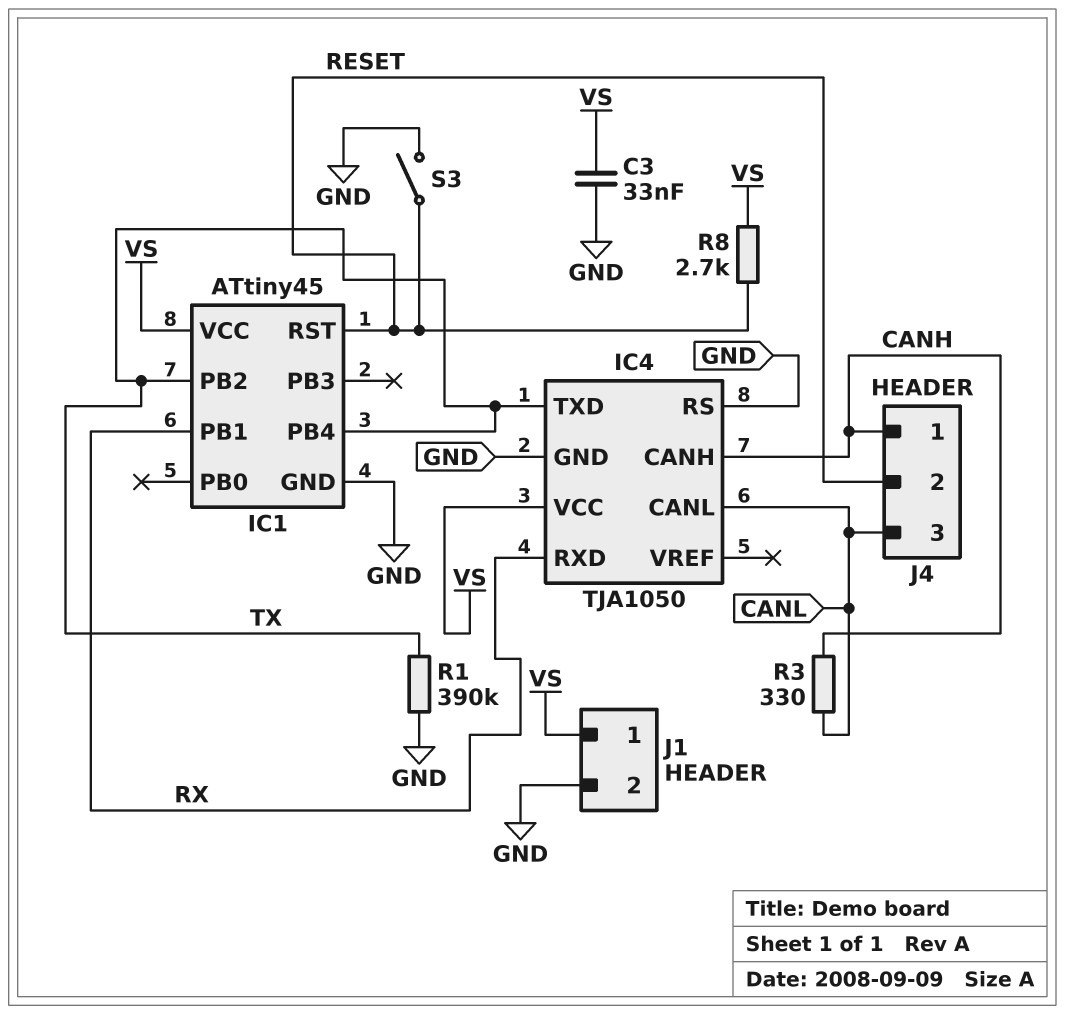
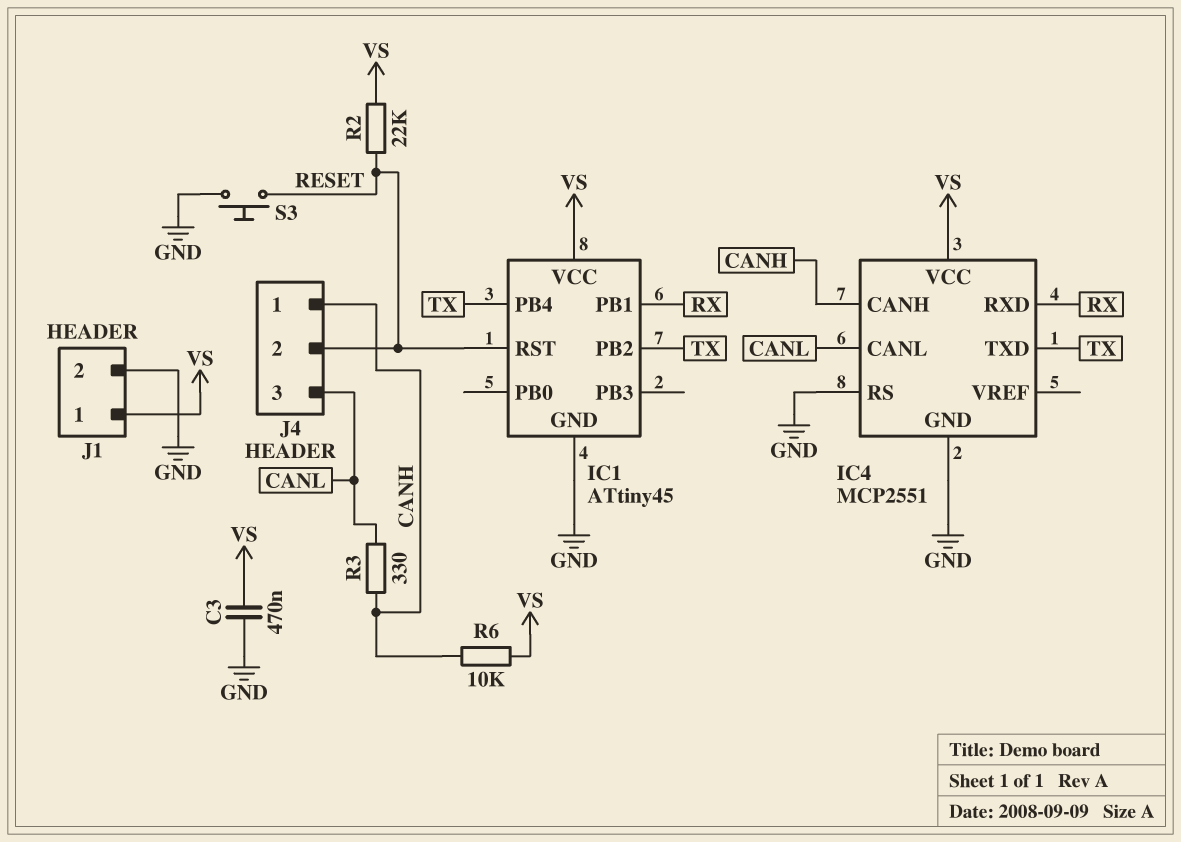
C3: 33nF (GND, VS) -> 470nF (GND, VS)
IC4: TJA1050 -> MCP2551
R1: 390k (GND, TX) -> none
R2: none -> 22k (RESET, VS)
R6: none -> 10k (CANH, VS)
R8: 2.7k (RESET, VS) -> none
S3: switch (GND, RESET) -> button (GND, RESET)

